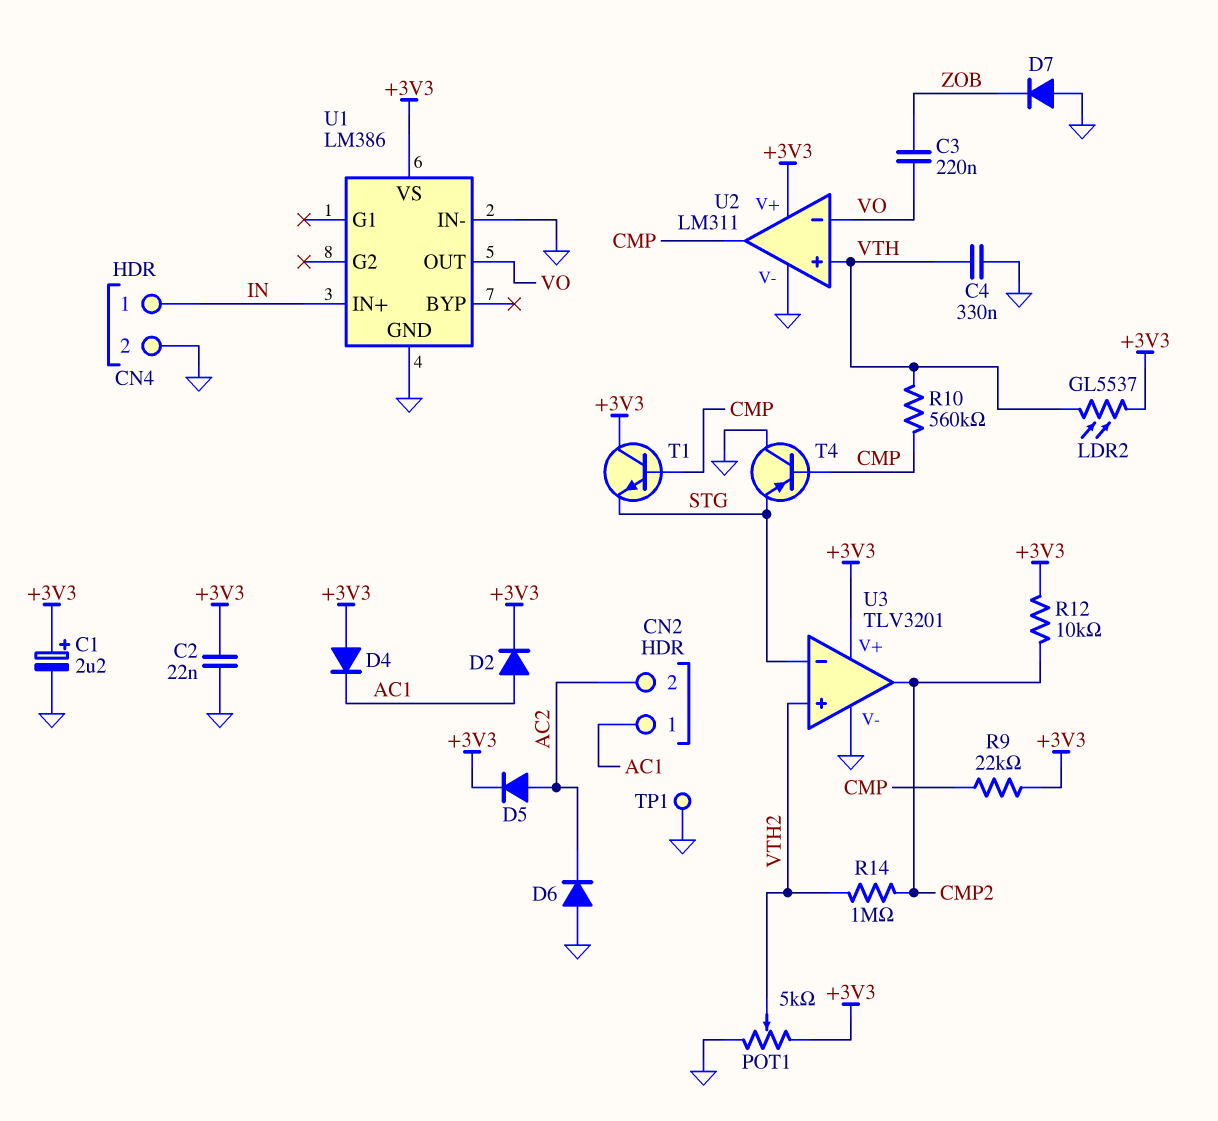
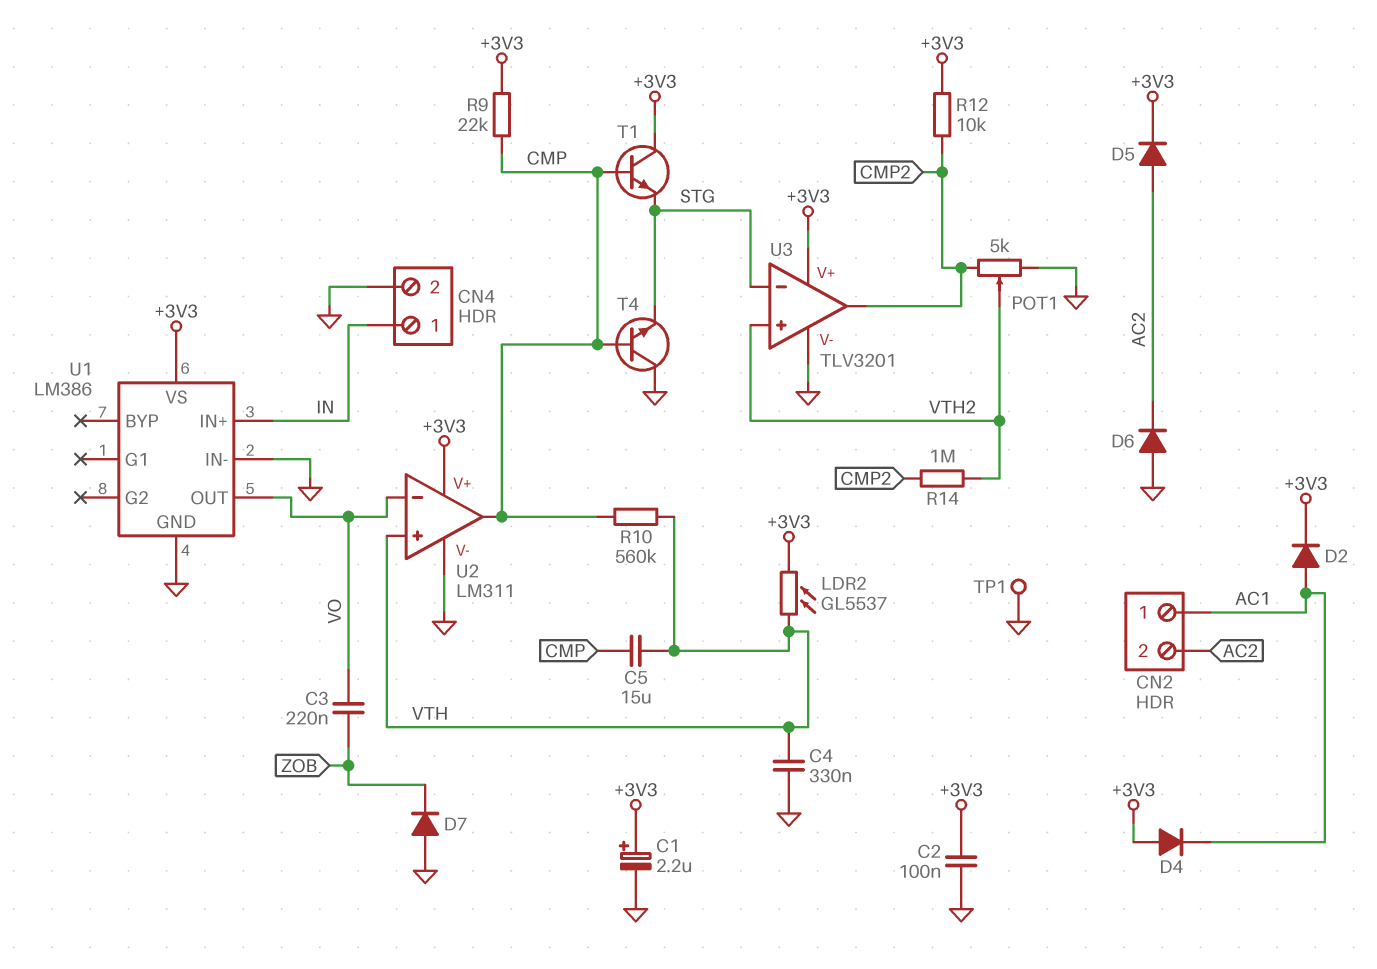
C2: 22nF (+3V3, GND) -> 100nF (+3V3, GND)
C5: none -> 15uF (CMP, VTH)
POT1: 5k (+3V3, GND, wiper VTH2) -> 5k (CMP2, GND, wiper VTH2)
T4: PNP (B CMP, C GND, E STG) -> NPN (B CMP, C GND, E STG)

